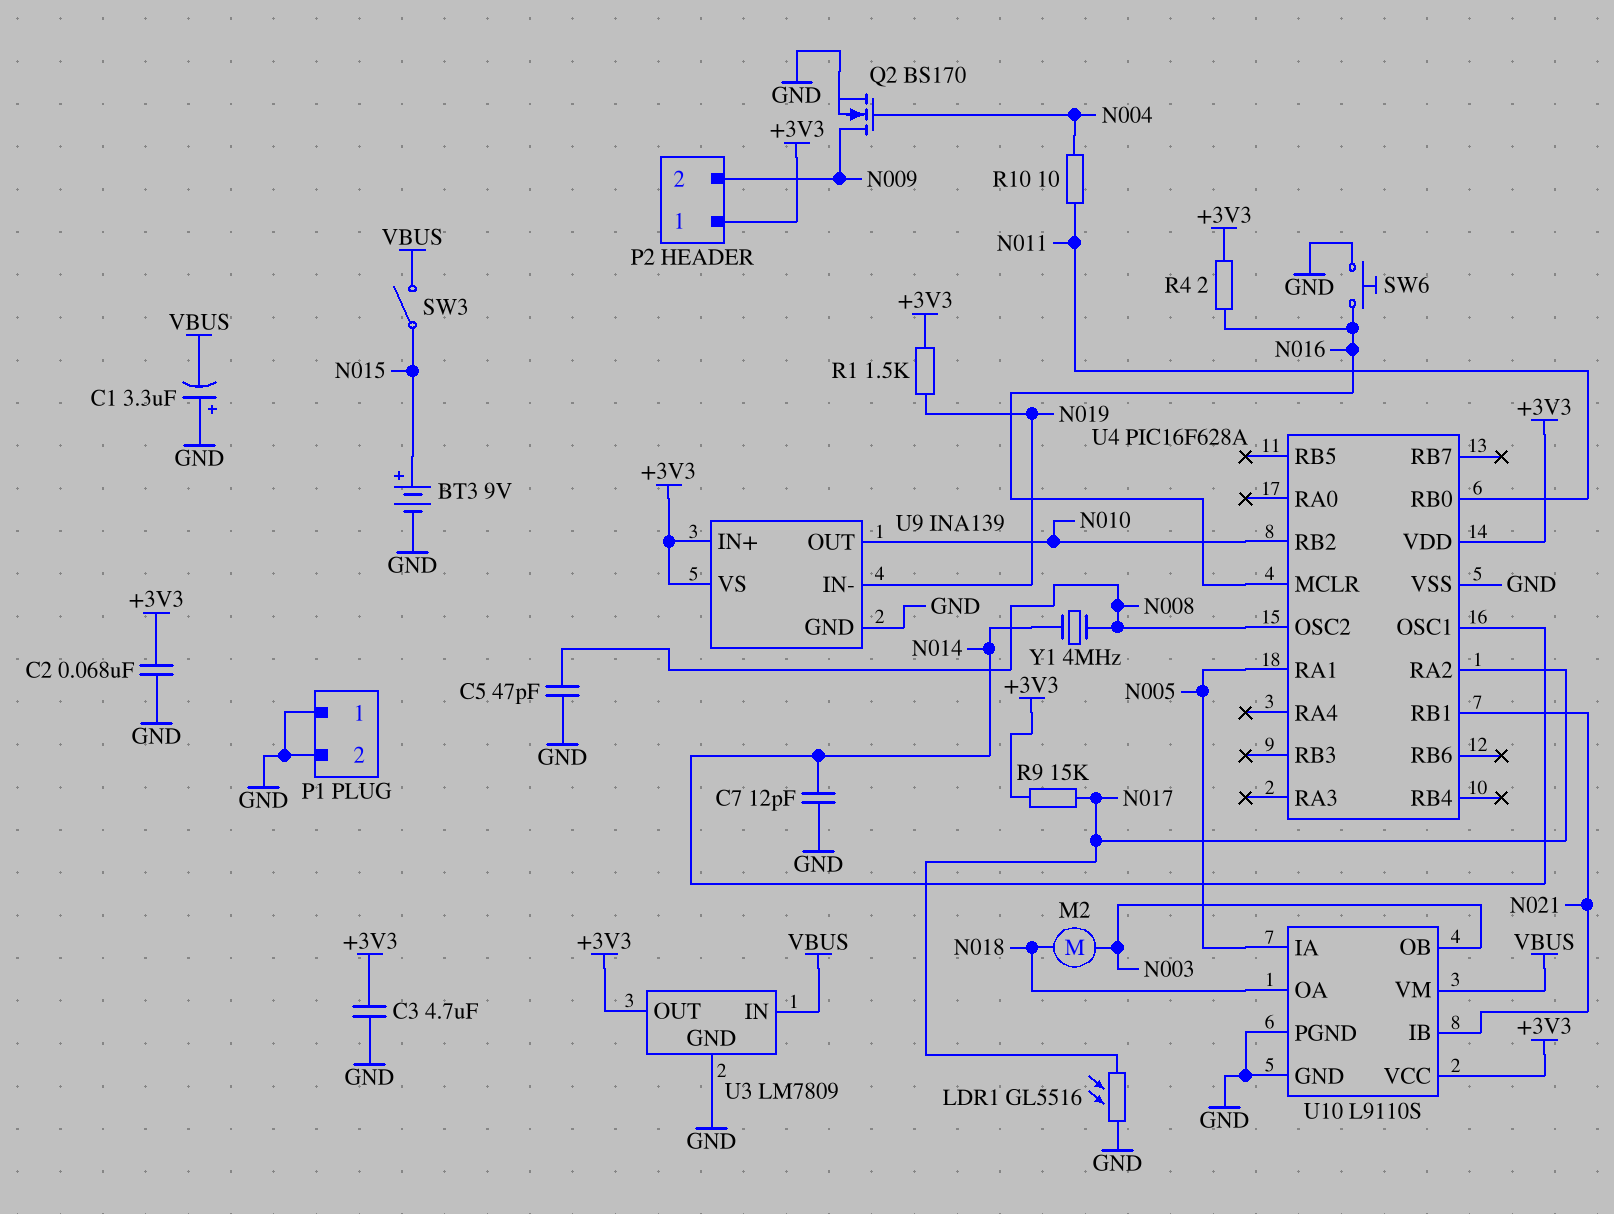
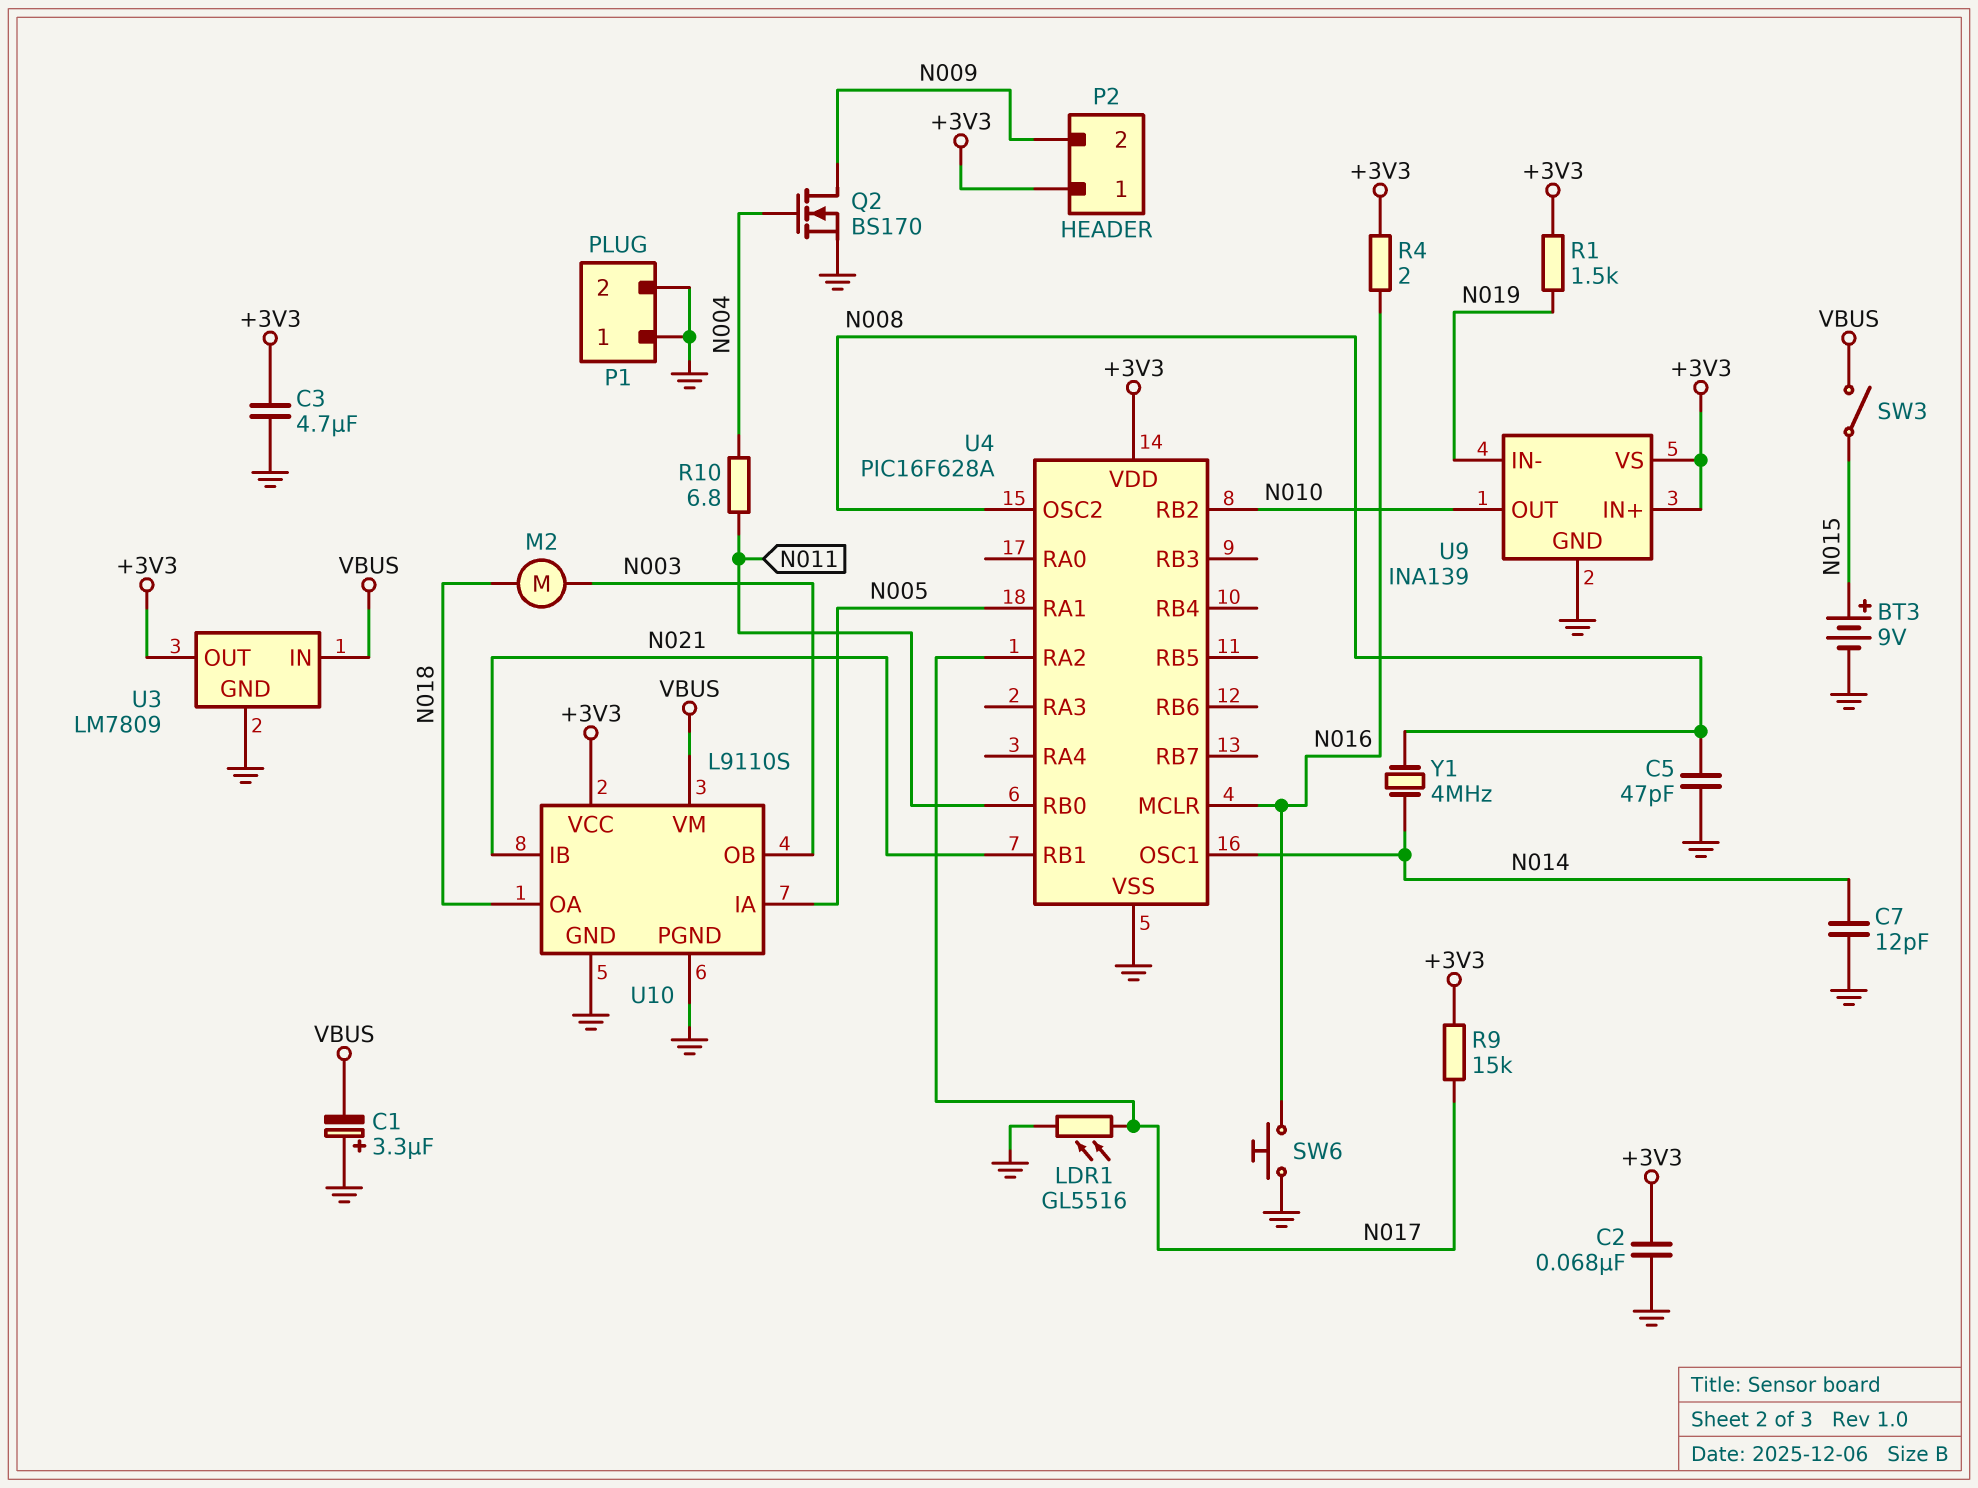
R10: 10 (N004, N011) -> 6.8 (N004, N011)

